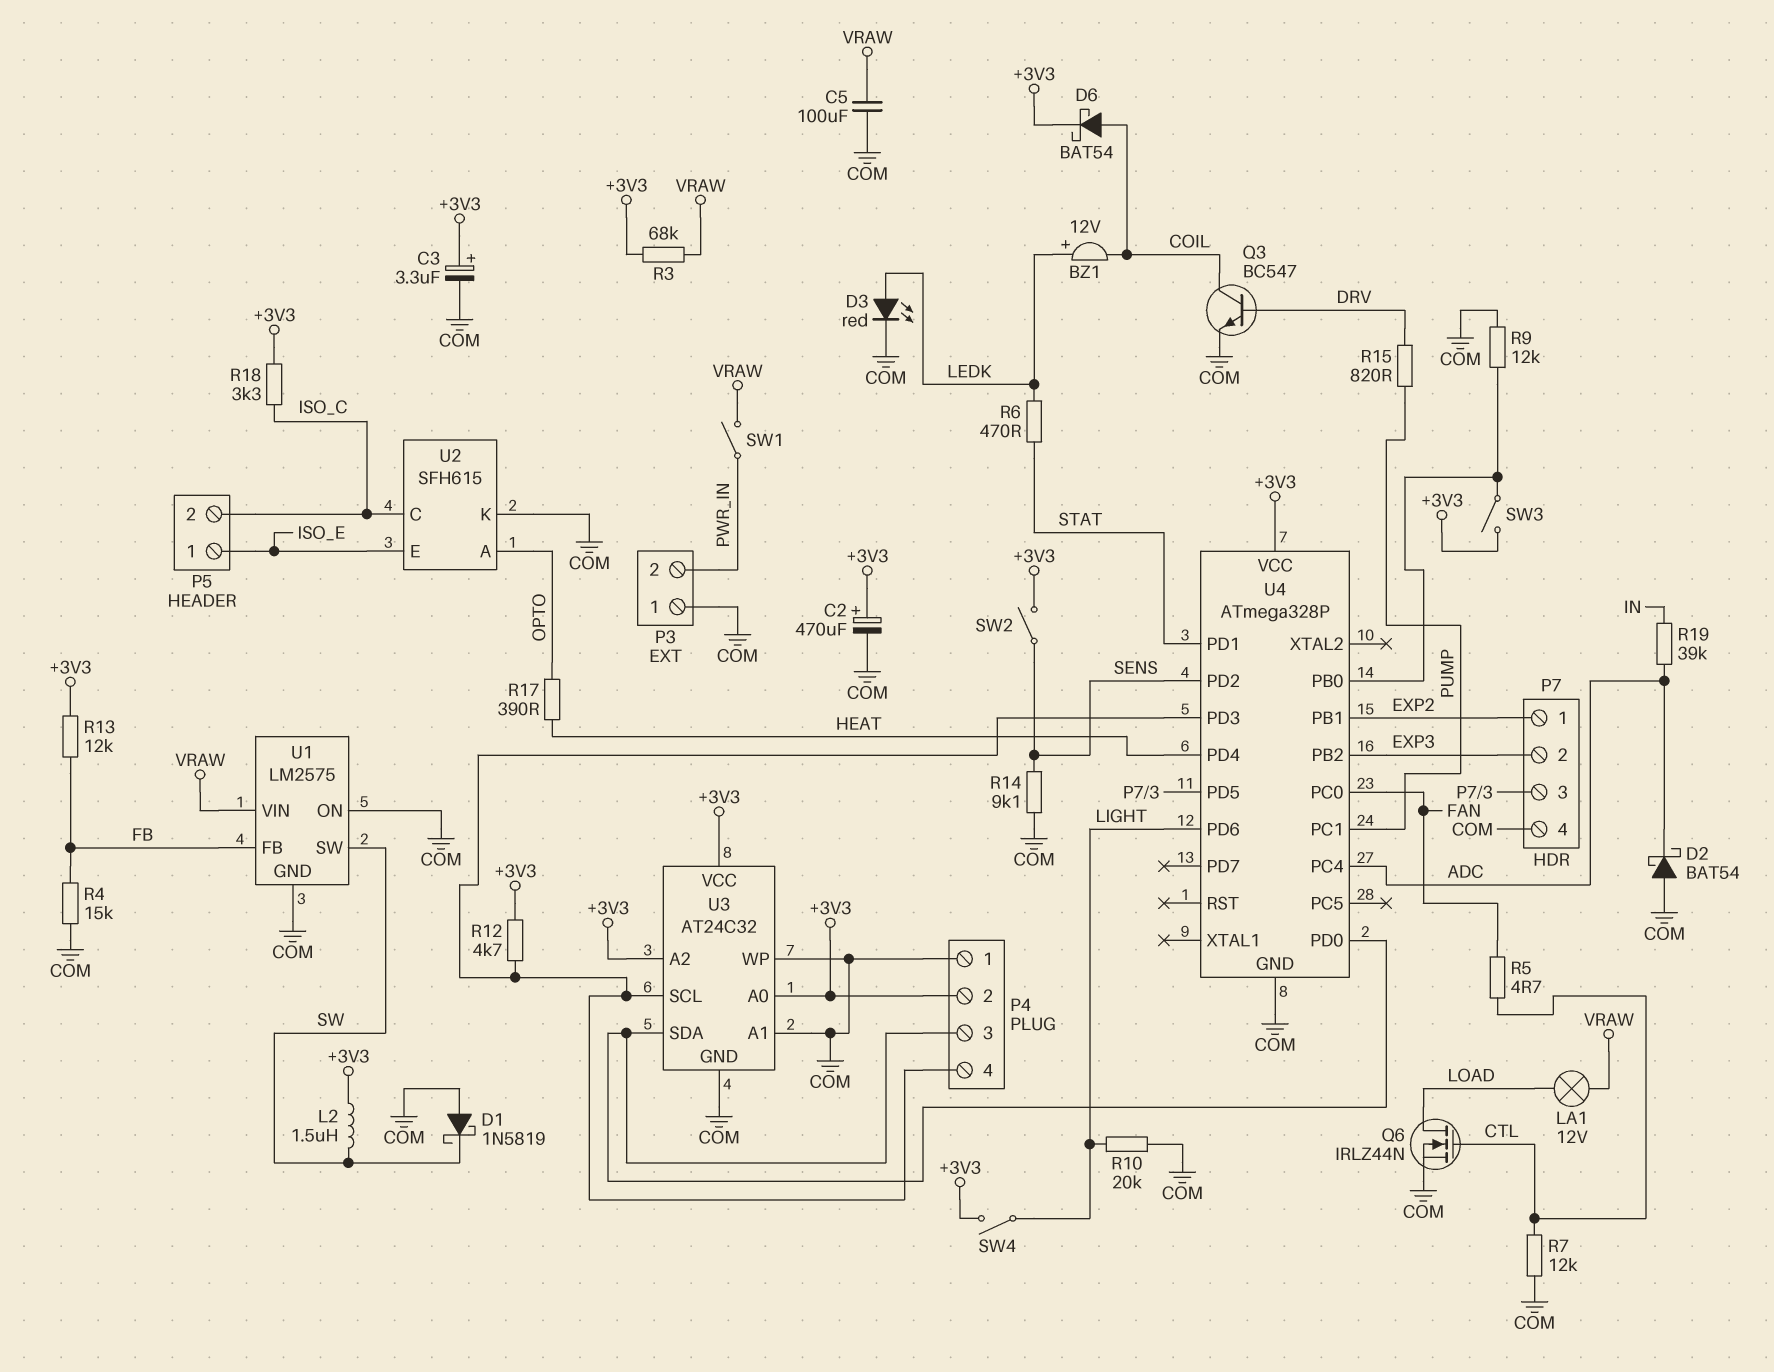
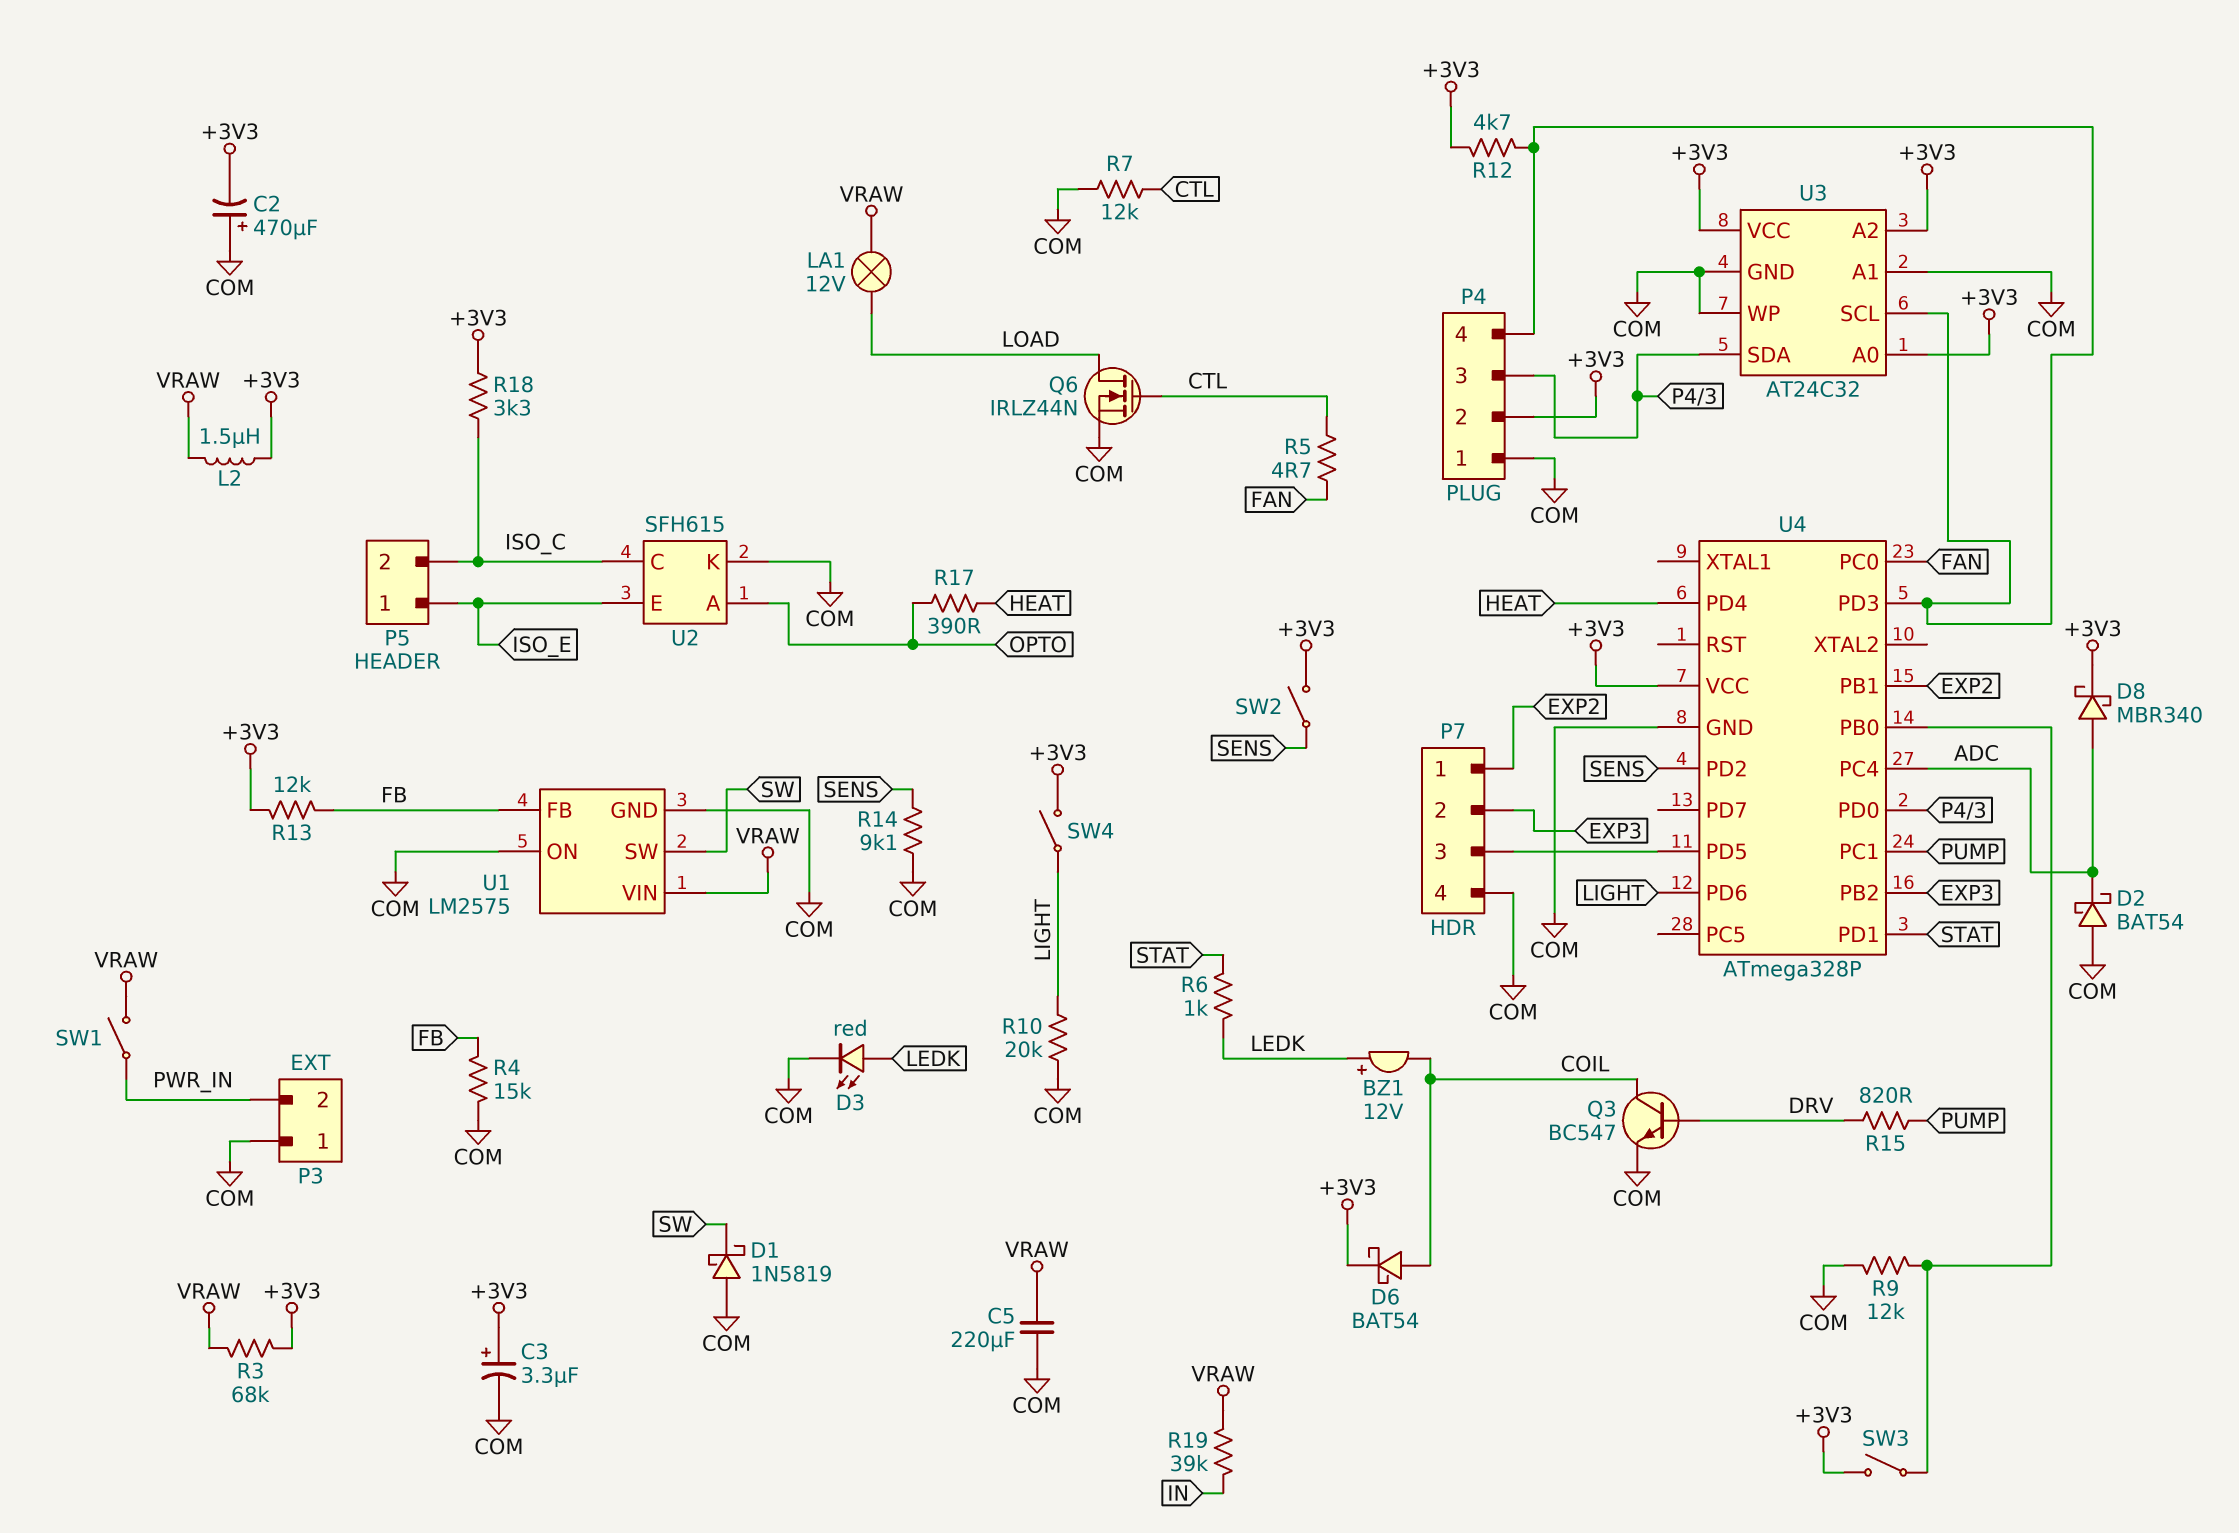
C2: 470uF (plus +3V3, minus COM) -> 470uF (plus COM, minus +3V3)
C5: 100uF (COM, VRAW) -> 220uF (COM, VRAW)
D8: none -> schottky MBR340 (A ADC, K +3V3)
L2: 1.5uH (+3V3, SW) -> 1.5uH (+3V3, VRAW)
R6: 470 (LEDK, STAT) -> 1k (LEDK, STAT)
R19: 39k (ADC, IN) -> 39k (IN, VRAW)

